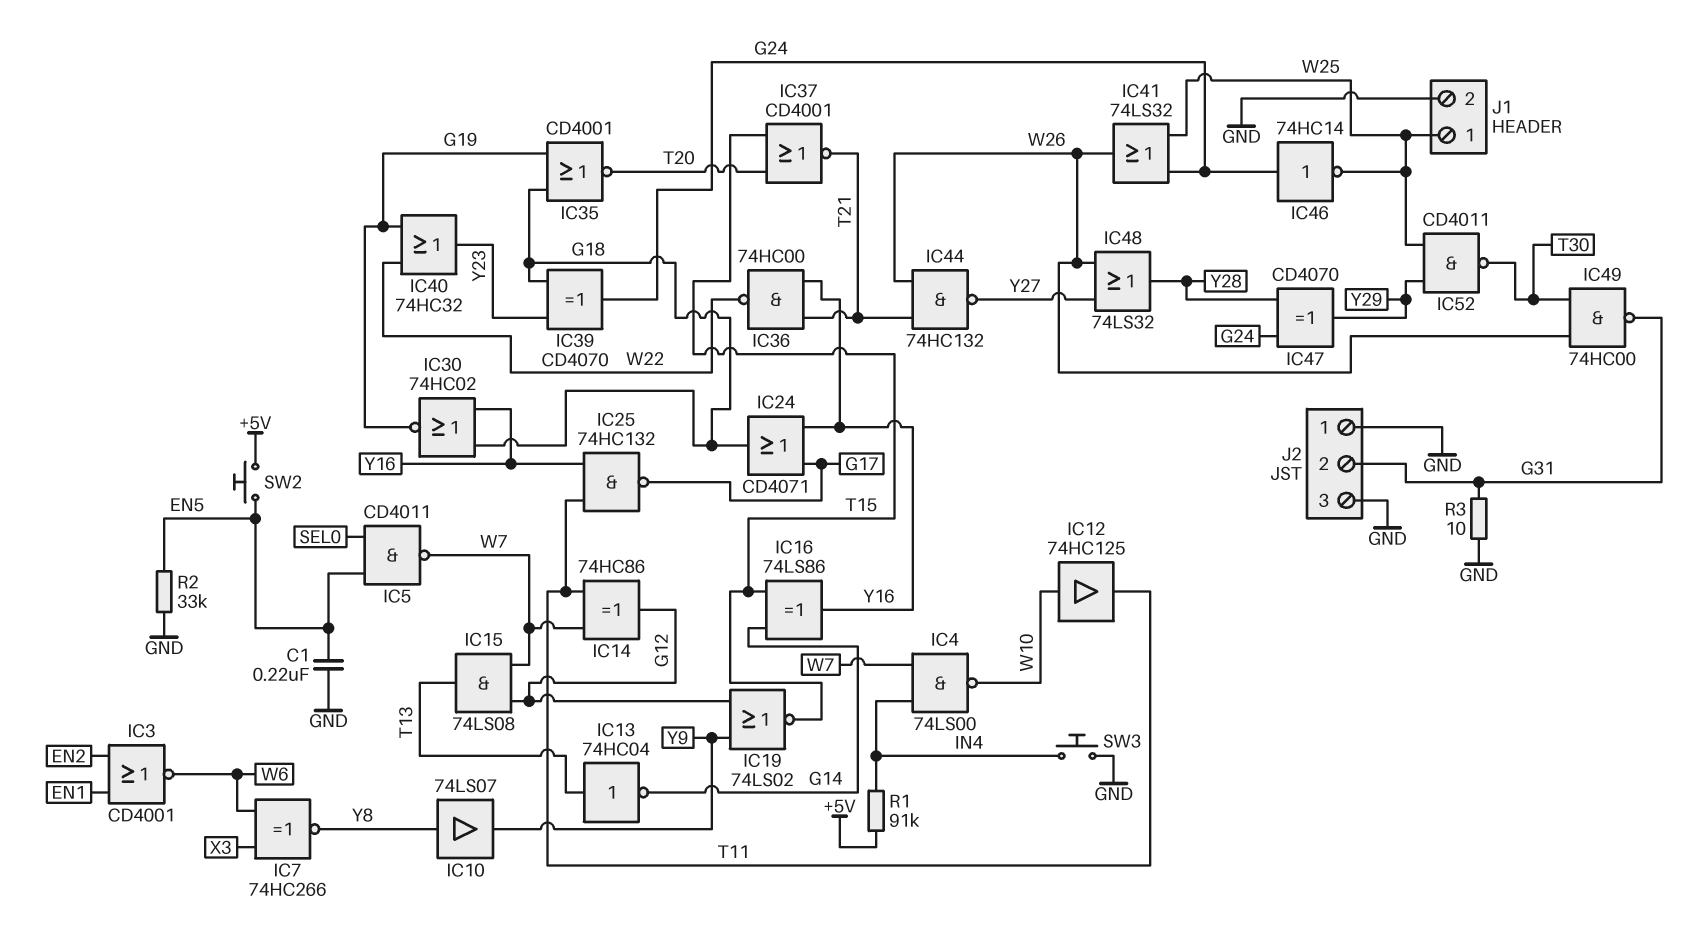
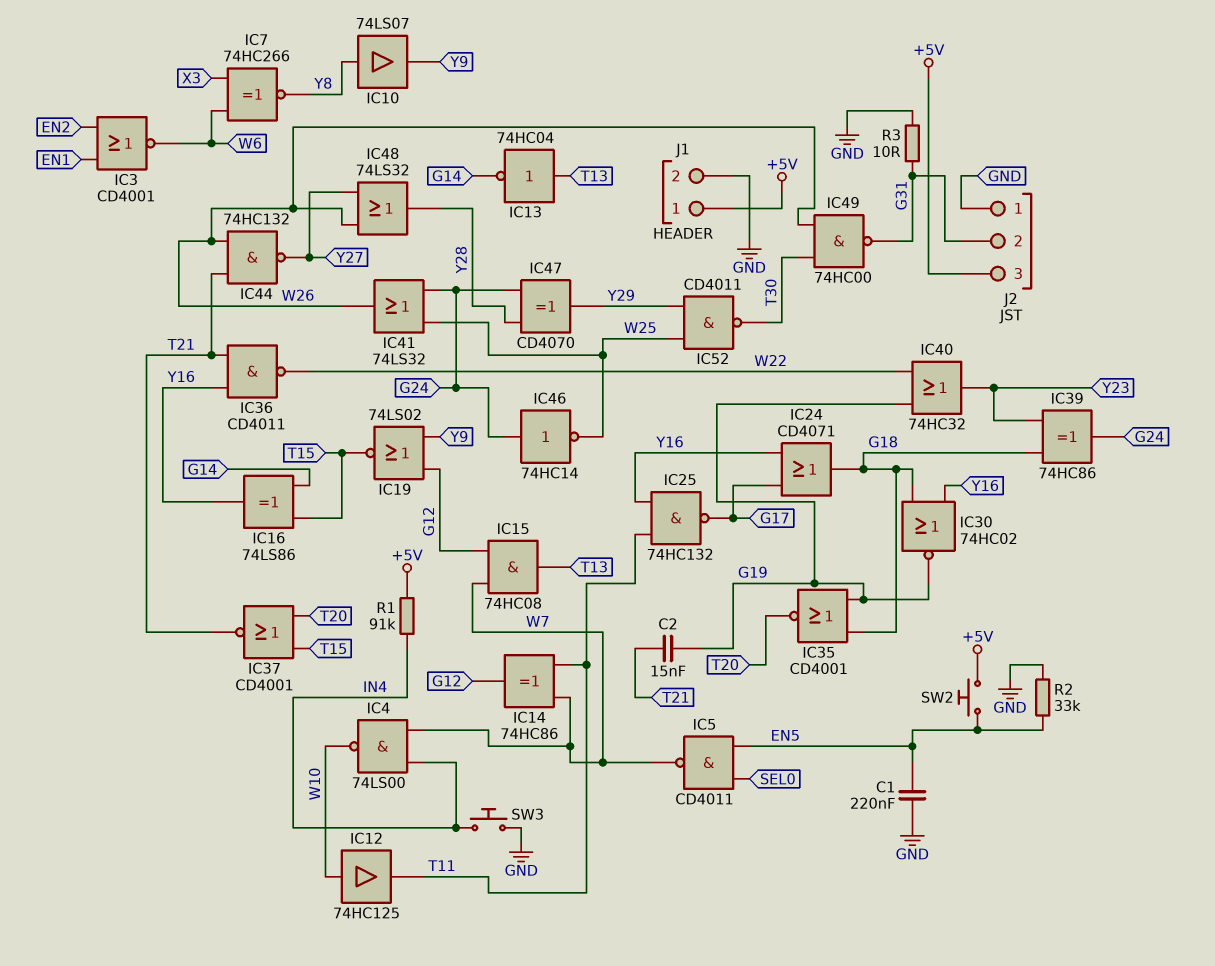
C2: none -> 15nF (G19, T21)
IC15: AND 74LS08 (in G12, in W7, out T13) -> AND 74HC08 (in G12, in W7, out T13)
IC36: NAND 74HC00 (in T21, in Y16, out W22) -> NAND CD4011 (in T21, in Y16, out W22)
IC39: XOR CD4070 (in G18, in Y23, out G24) -> XOR 74HC86 (in G18, in Y23, out G24)
J1 pin 1: W25 -> +5V
J2 pin 3: GND -> +5V

